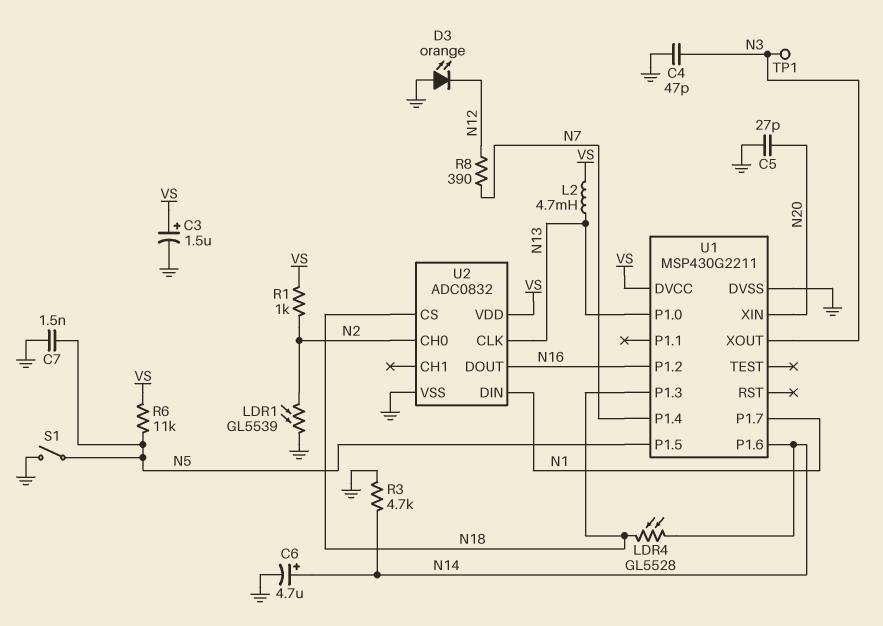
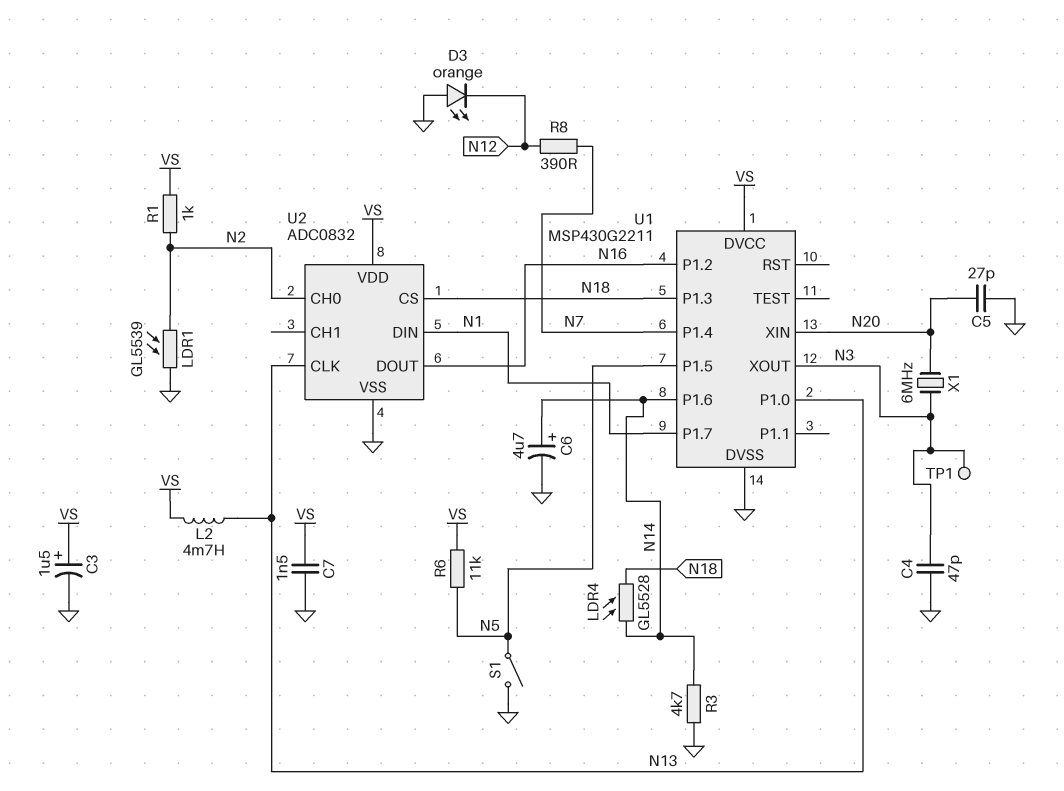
C7: 1.5nF (GND, N5) -> 1.5nF (GND, VS)
X1: none -> 6MHz (N3, N20)

